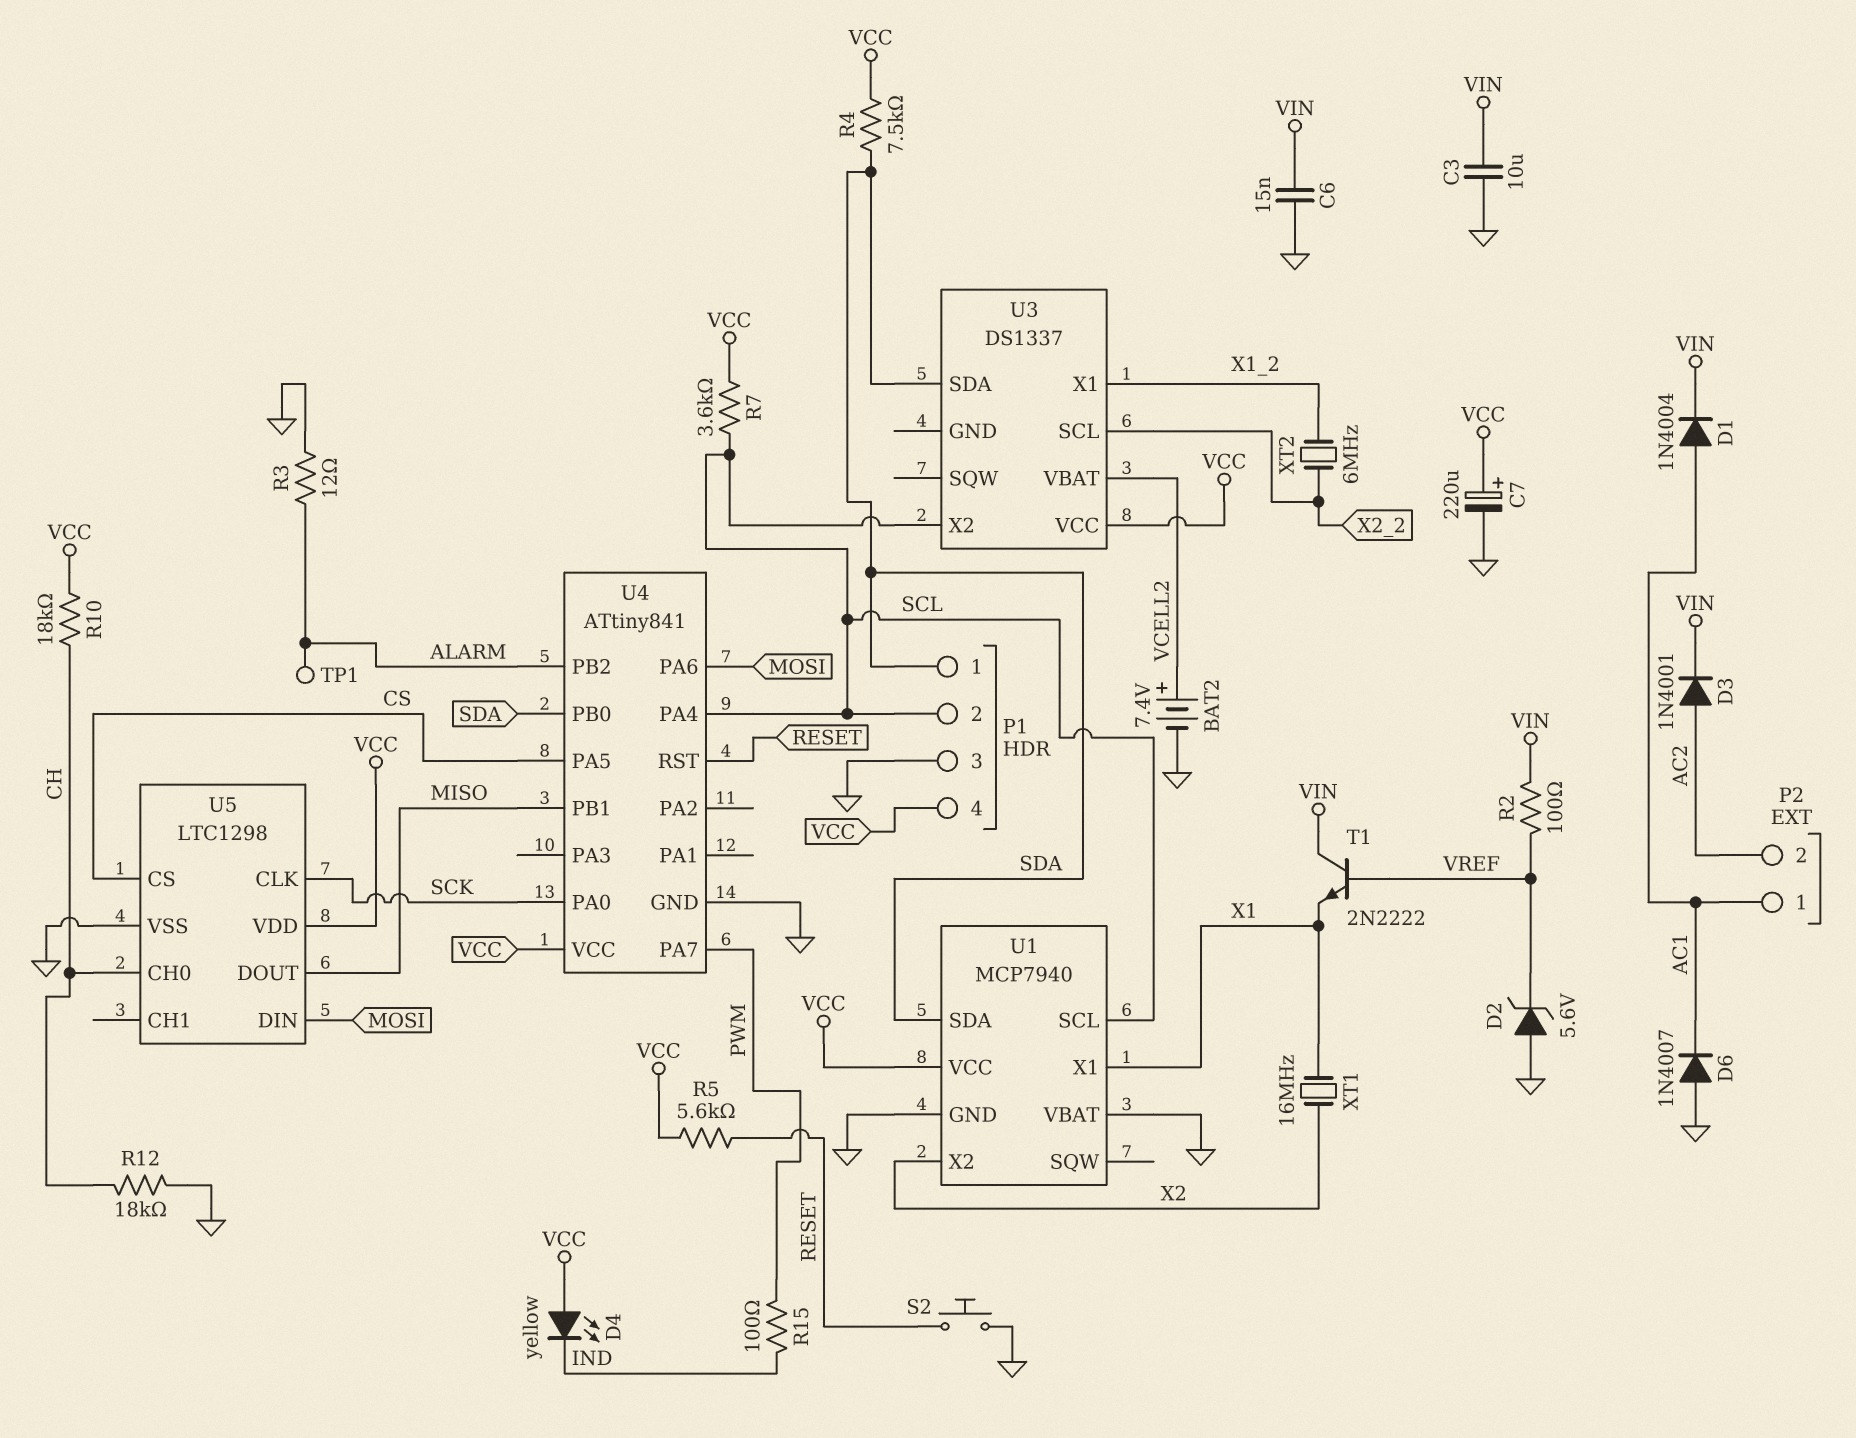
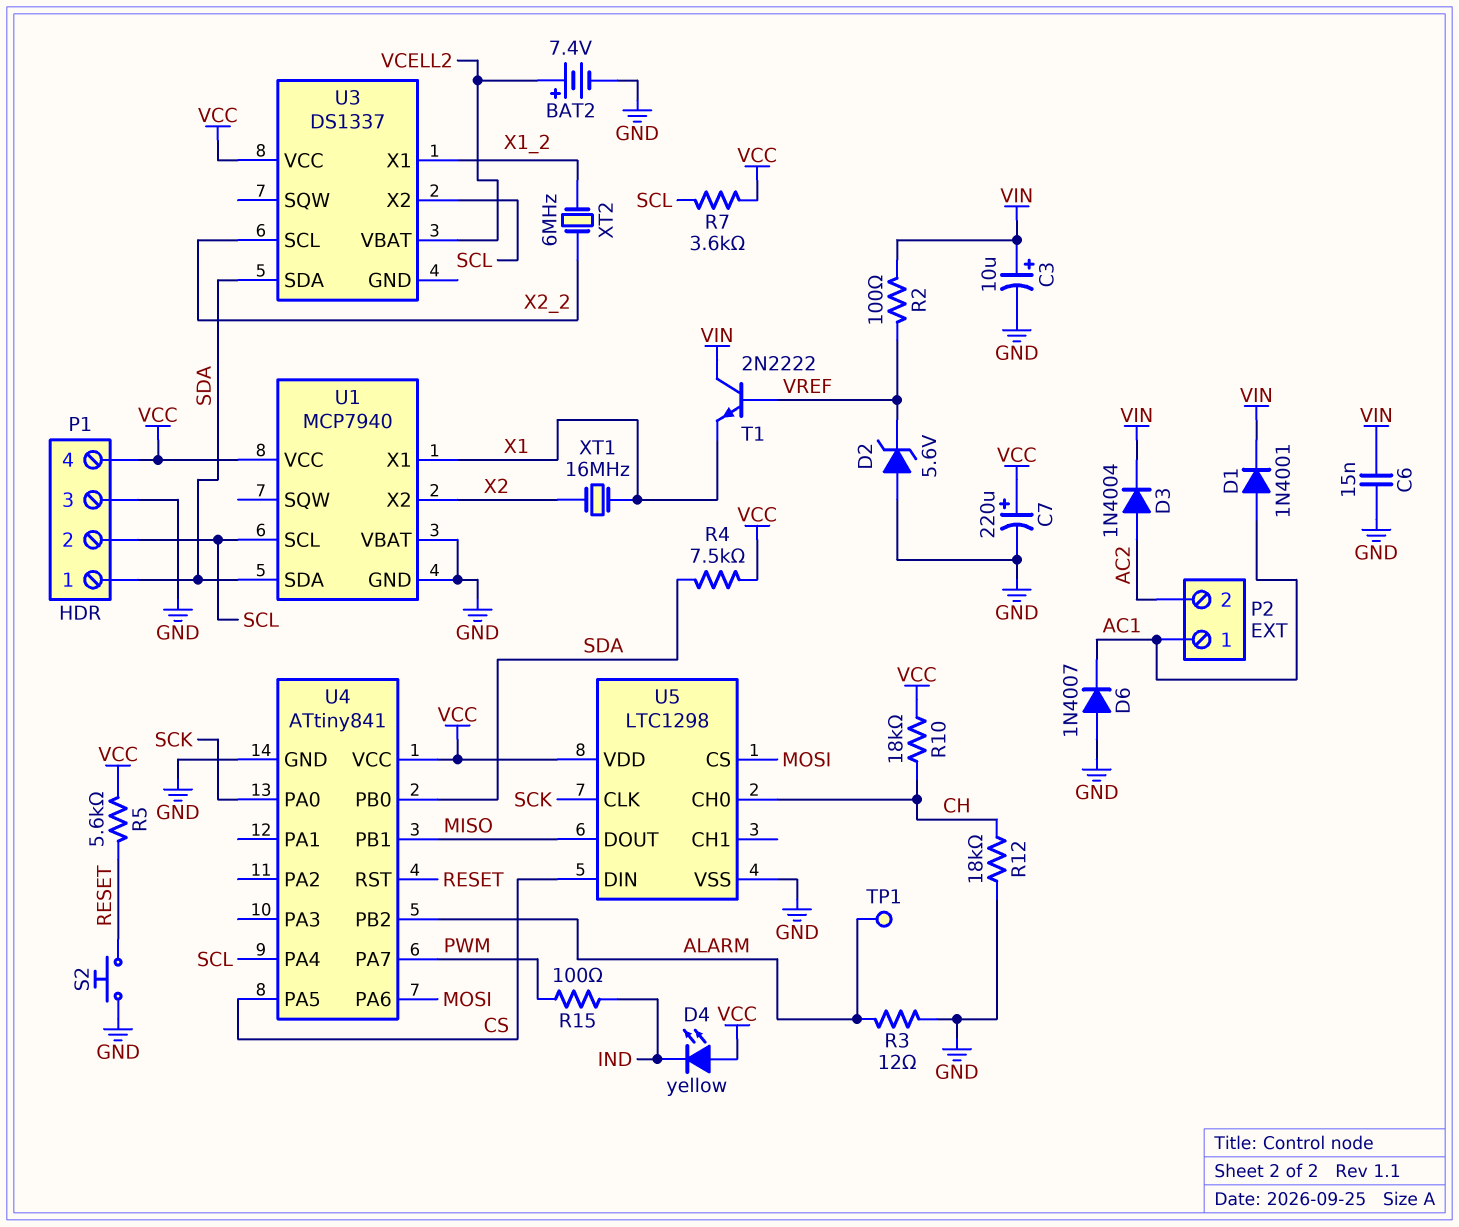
C3: 10uF (GND, VIN) -> 10uF (plus VIN, minus GND)
D1: diode 1N4004 (A AC1, K VIN) -> diode 1N4001 (A AC1, K VIN)
D3: diode 1N4001 (A AC2, K VIN) -> diode 1N4004 (A AC2, K VIN)
U5 pin CS: CS -> MOSI
U5 pin DIN: MOSI -> CS

